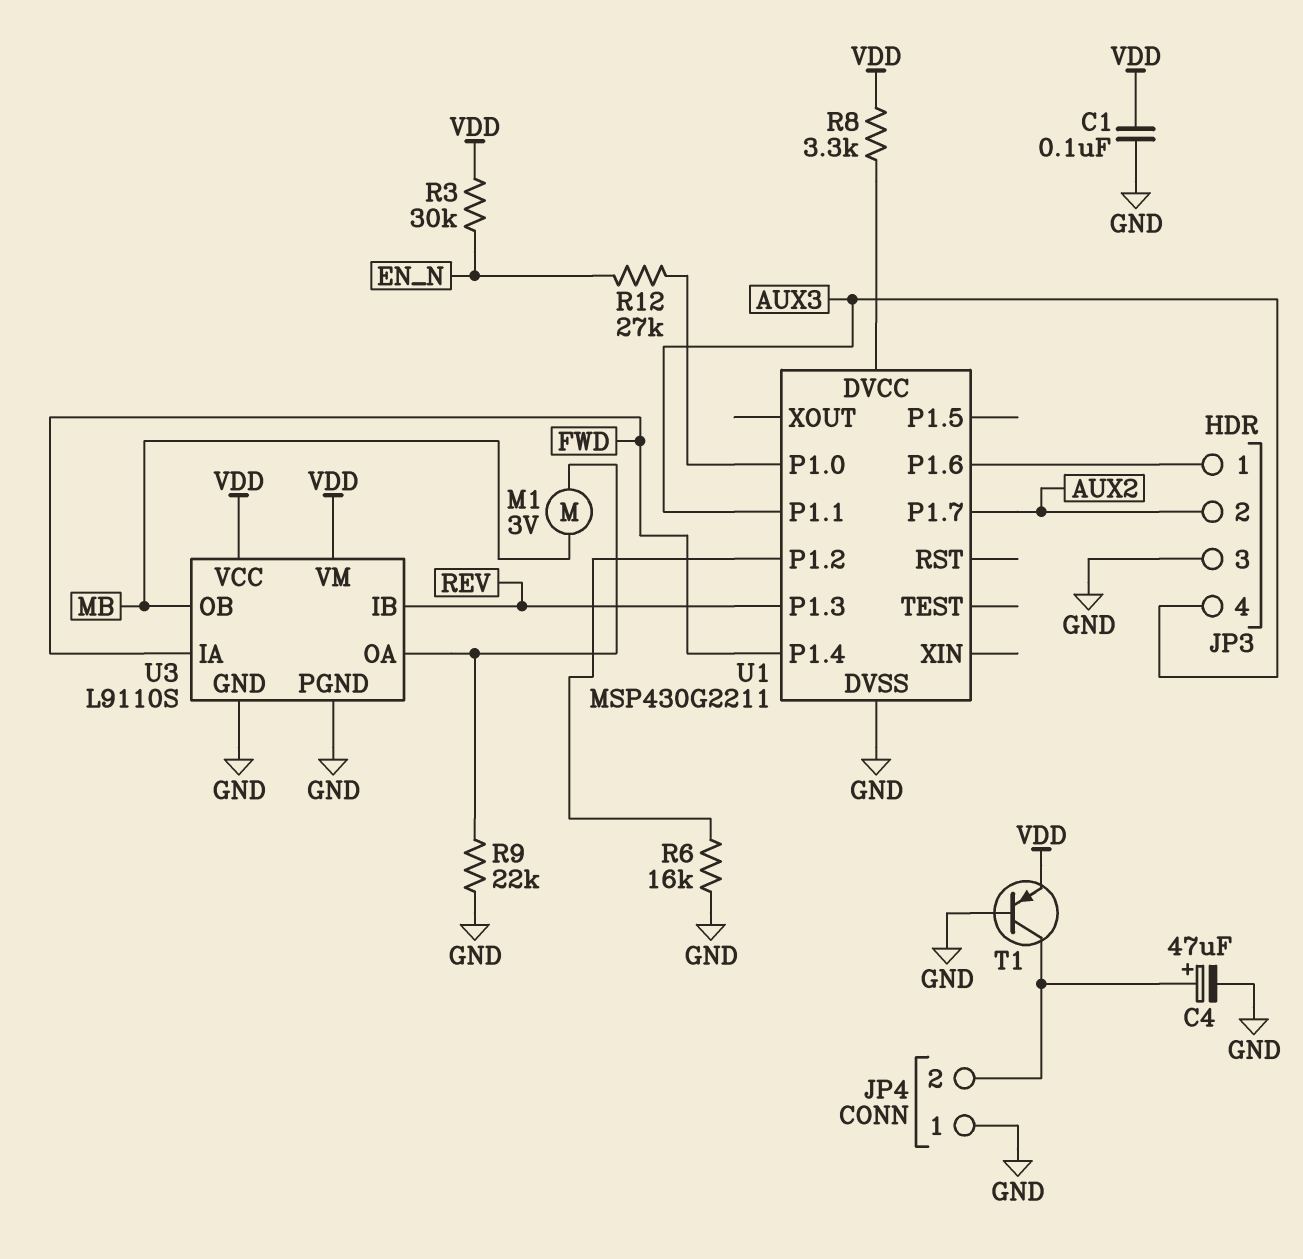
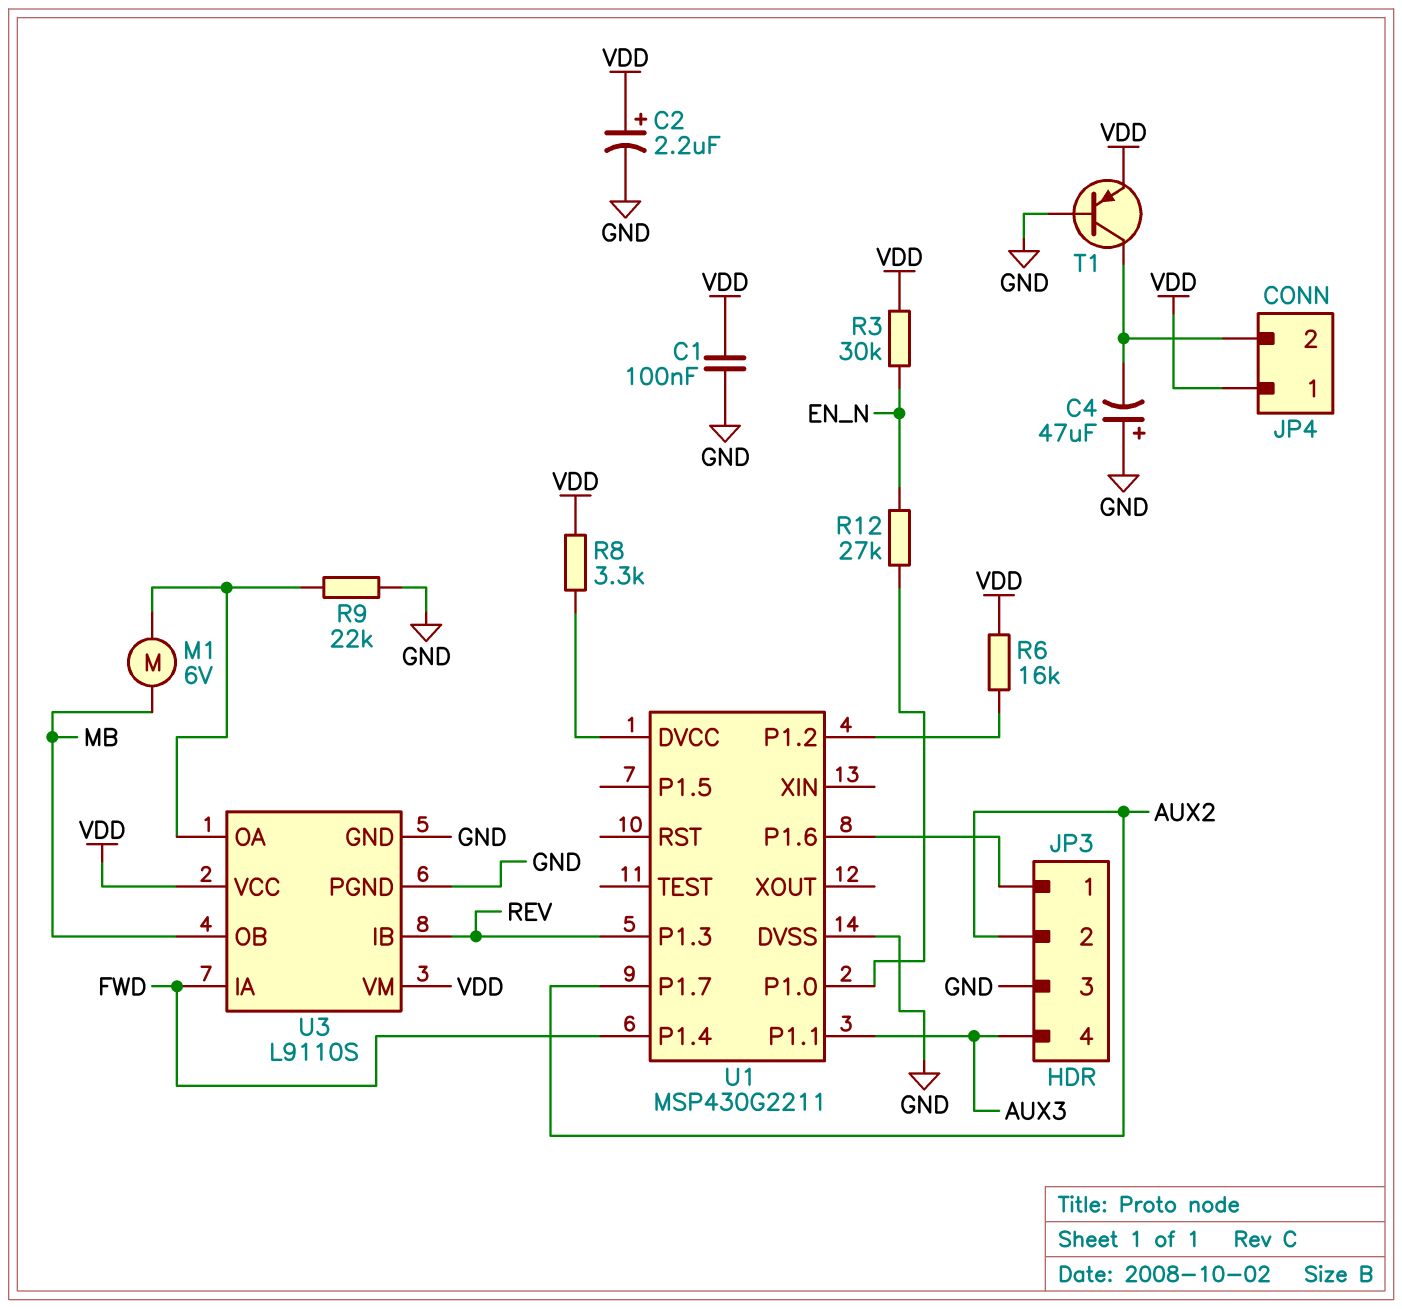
C2: none -> 2.2uF (plus VDD, minus GND)
C4: 47uF (plus JP4/2, minus GND) -> 47uF (plus GND, minus JP4/2)
JP4 pin 1: GND -> VDD
M1: motor 3V (MB, U3/OA) -> motor 6V (MB, U3/OA)
R6: 16k (GND, U1/P1.2) -> 16k (U1/P1.2, VDD)

